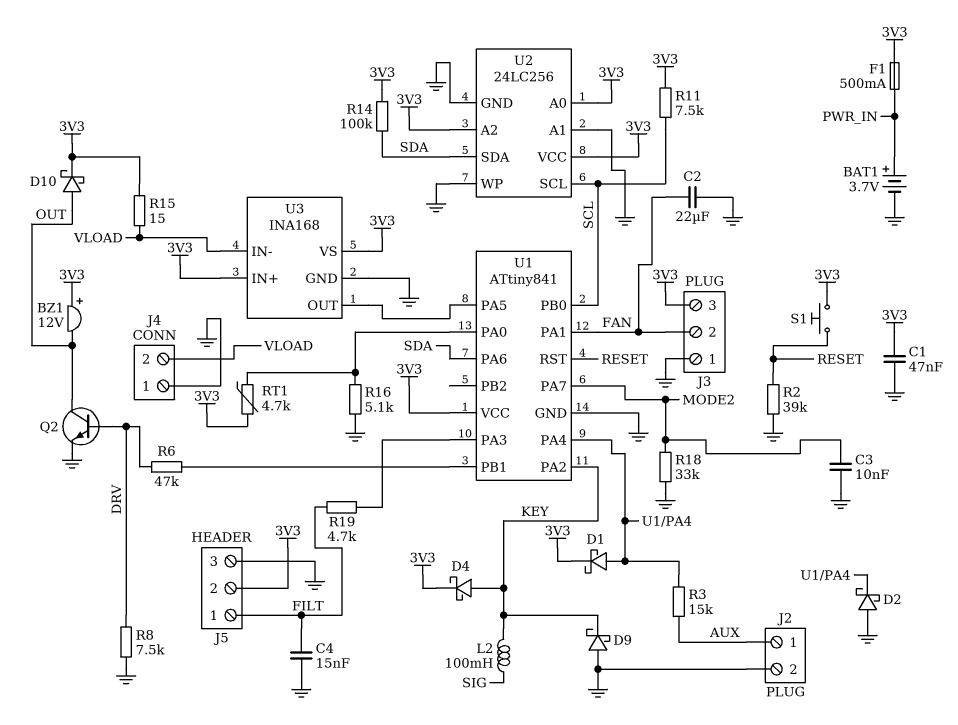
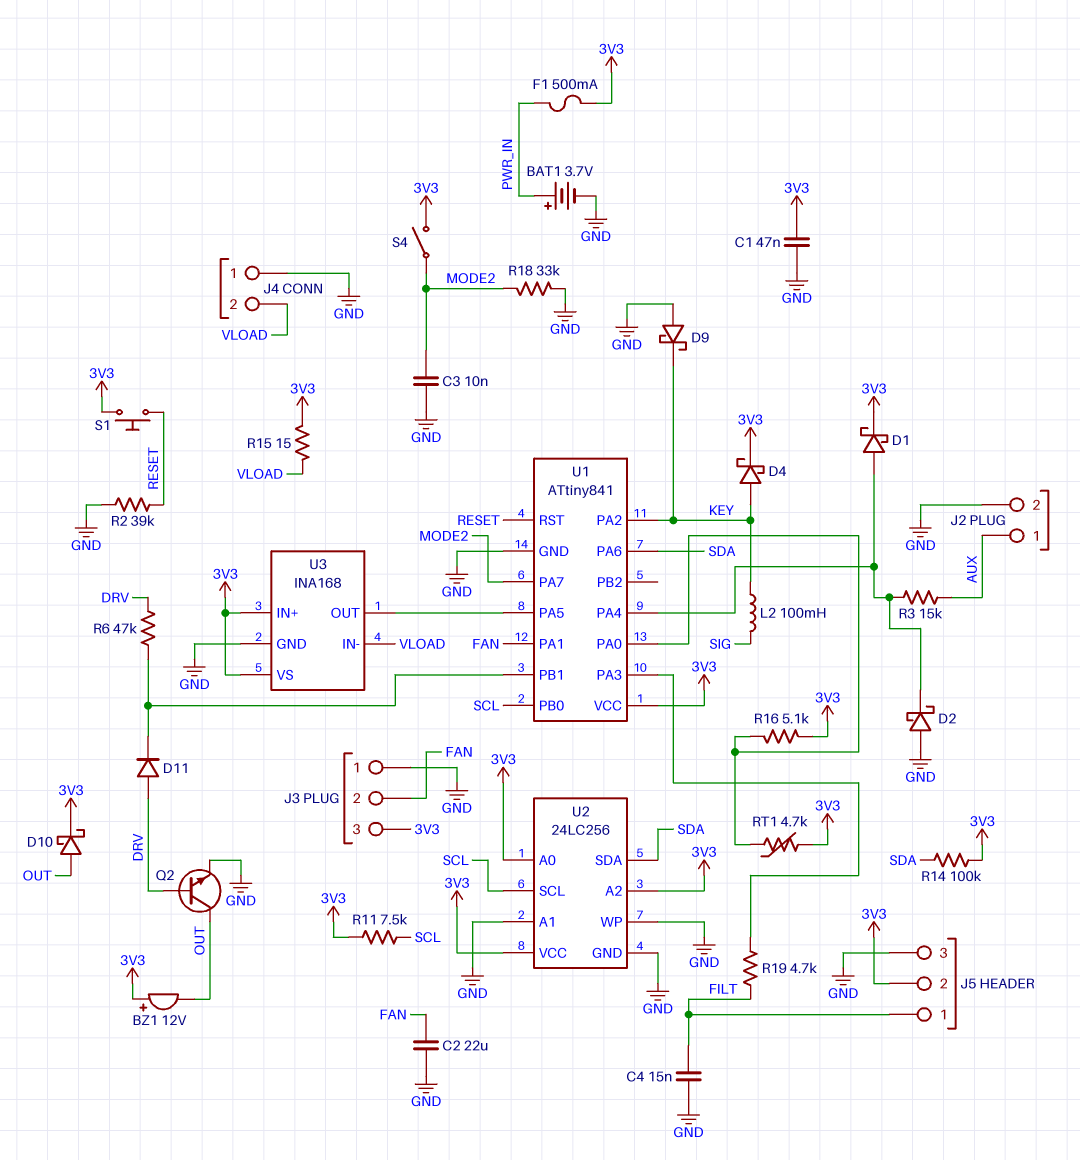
D11: none -> diode (A DRV, K U1/PB1)
R8: 7.5k (DRV, GND) -> none
R16: 5.1k (GND, U1/PA0) -> 5.1k (3V3, U1/PA0)
S4: none -> switch (3V3, MODE2)

